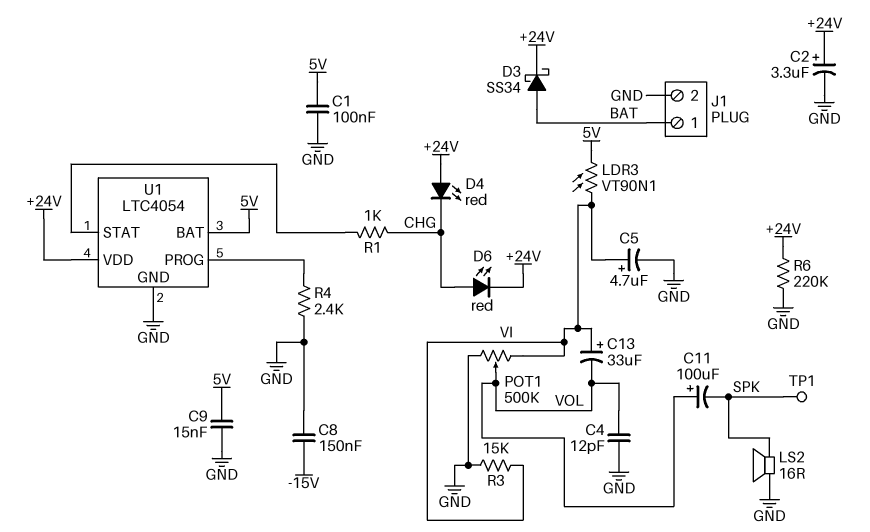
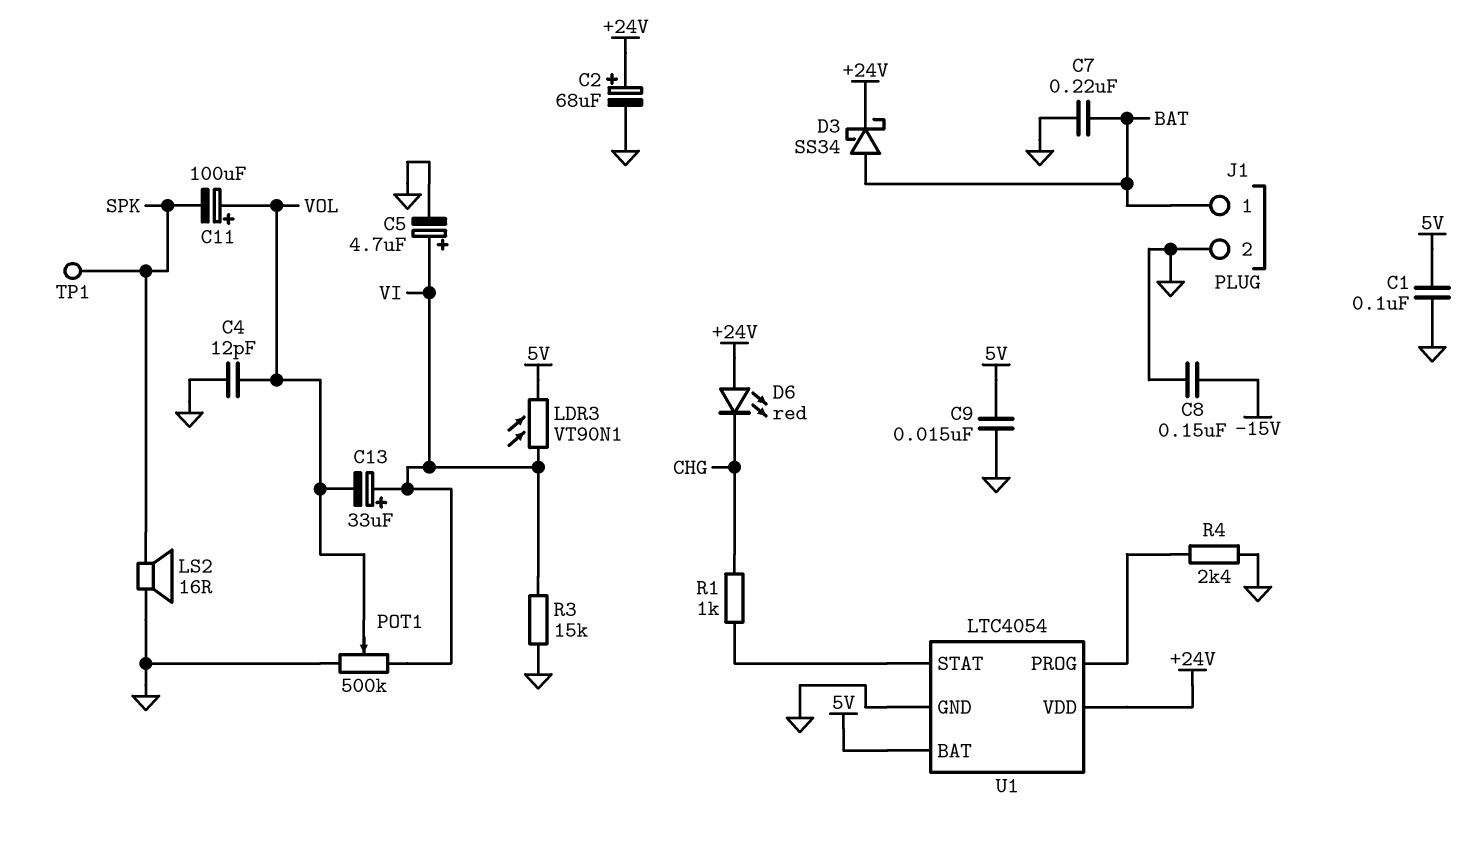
C2: 3.3uF (plus +24V, minus GND) -> 68uF (plus +24V, minus GND)
C7: none -> 220nF (BAT, GND)
D4: LED red (A +24V, K CHG) -> none
D6: LED red (A CHG, K +24V) -> LED red (A +24V, K CHG)
R6: 220k (+24V, GND) -> none

